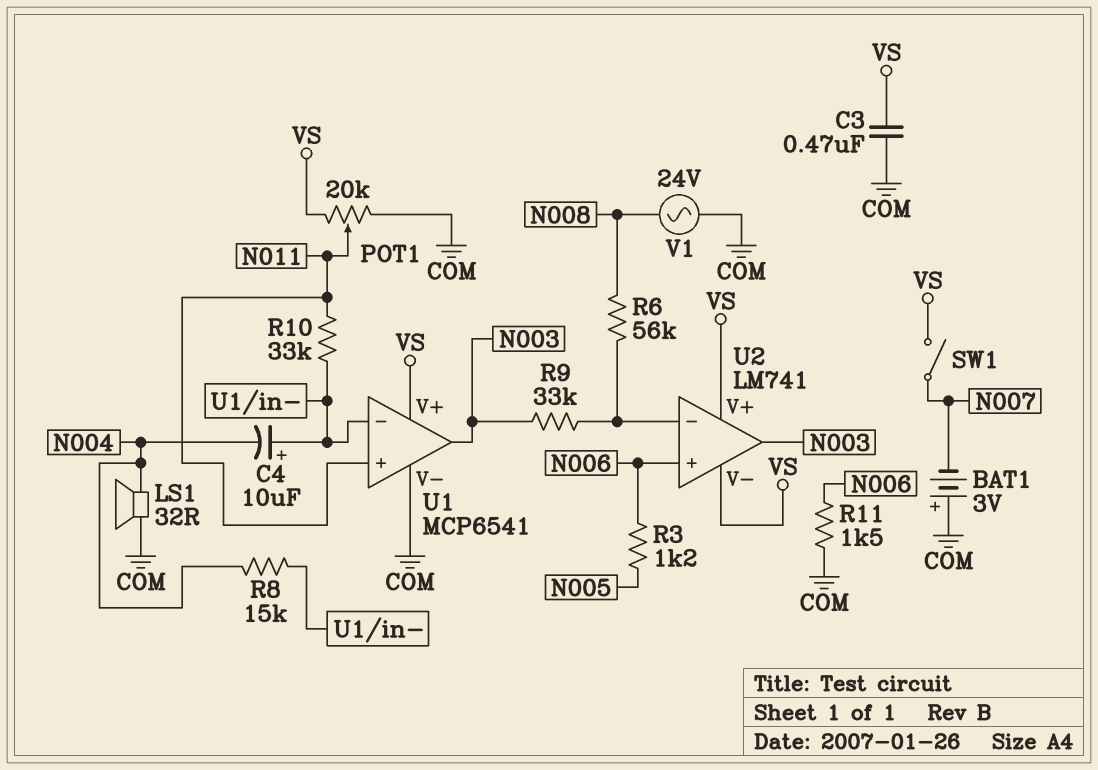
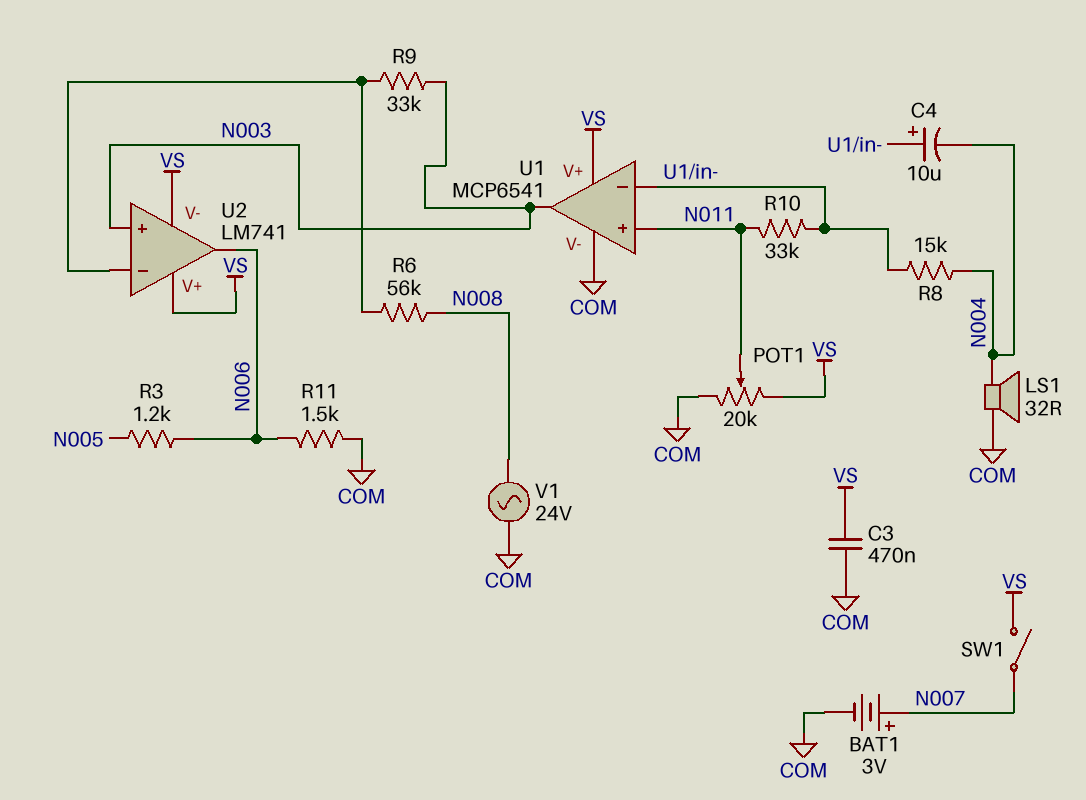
BAT1: 3V (plus COM, minus N007) -> 3V (plus N007, minus COM)
U2 pin in+: N006 -> N003
U2 pin out: N003 -> N006

